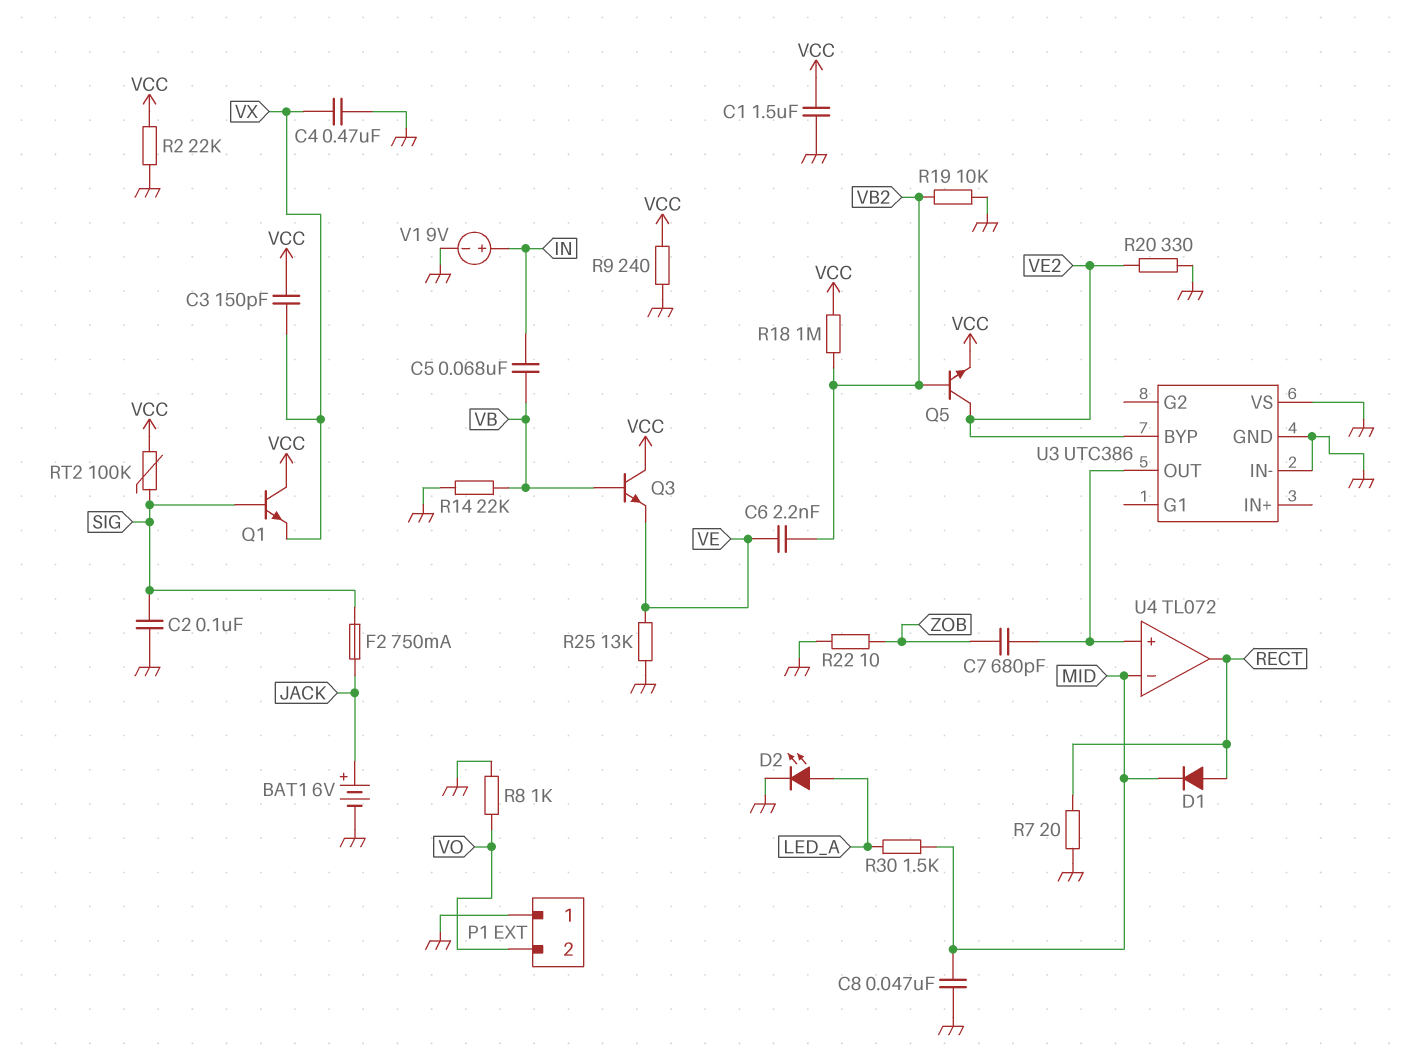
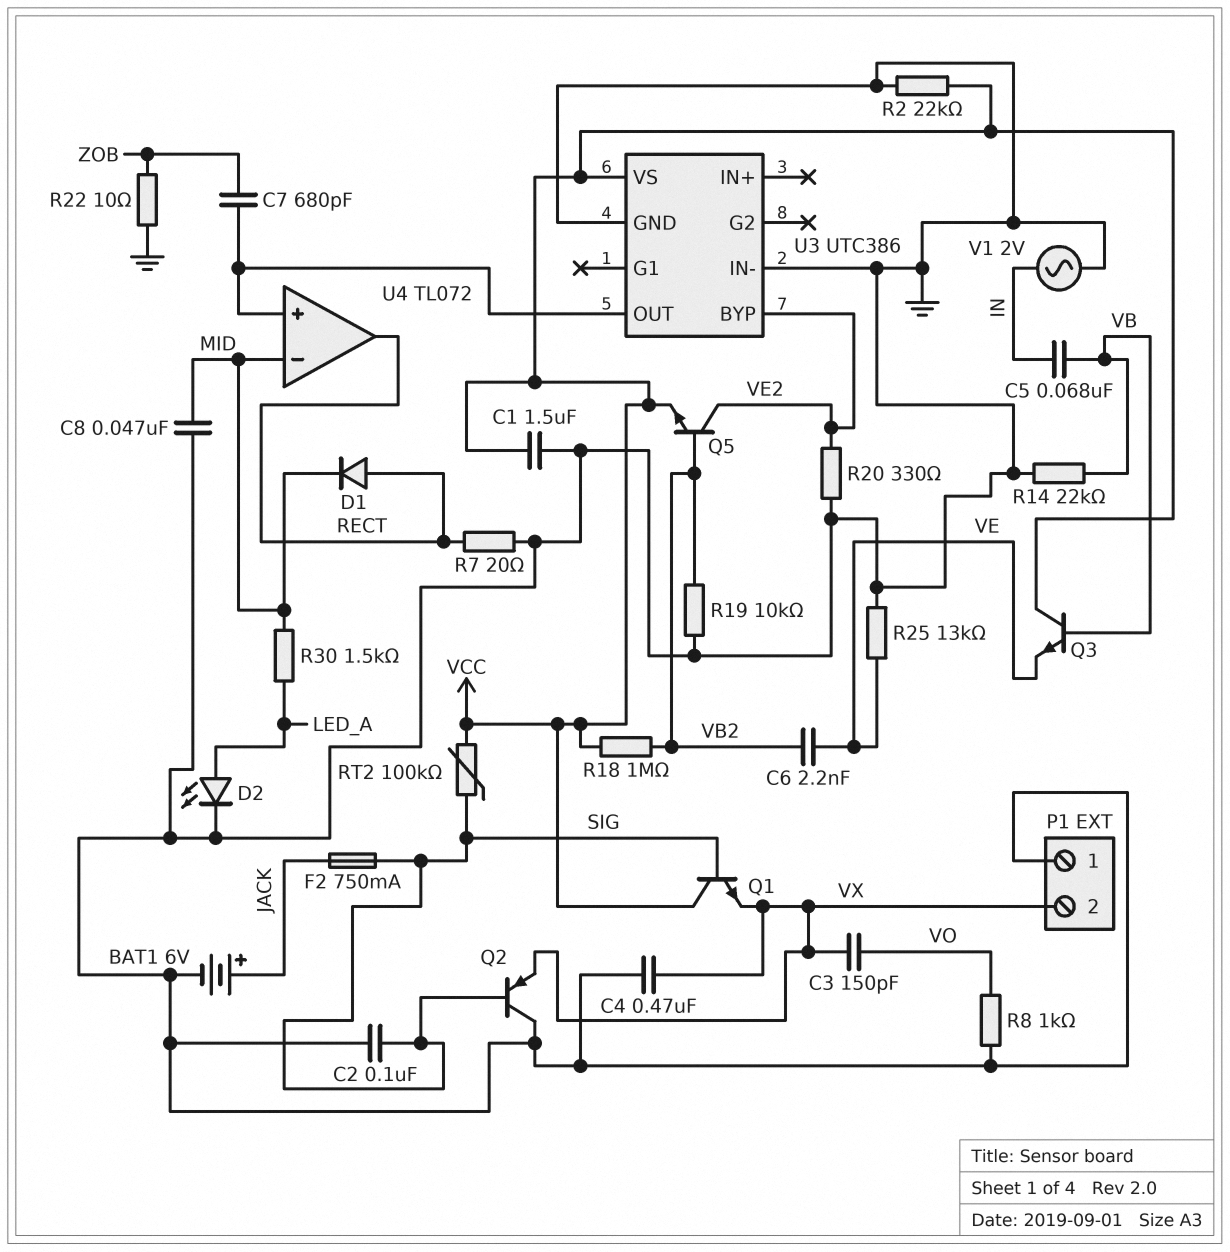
C3: 150pF (VCC, VX) -> 150pF (VO, VX)
P1 pin 2: VO -> VX
Q2: none -> PNP (B SIG, C GND, E VX)
R9: 240 (GND, VCC) -> none
U3 pin VS: GND -> VCC
V1: 9V (plus IN, minus GND) -> AC 2V (GND, IN)

